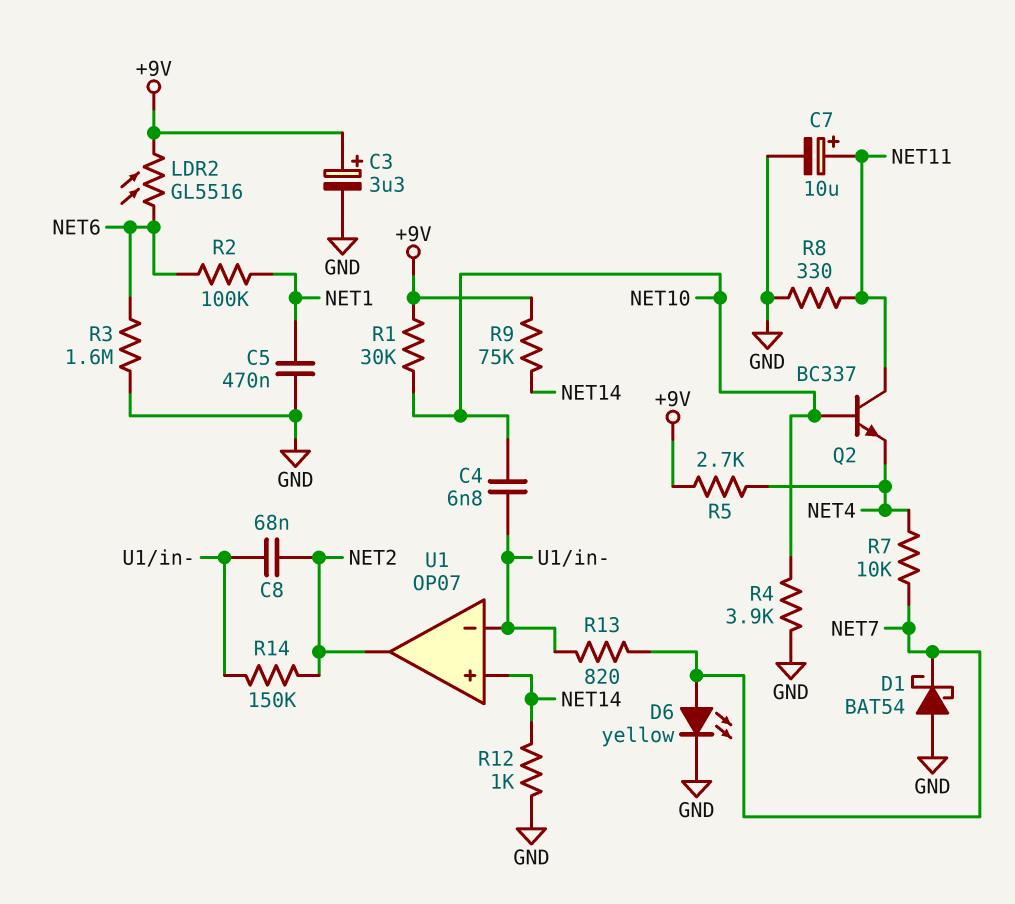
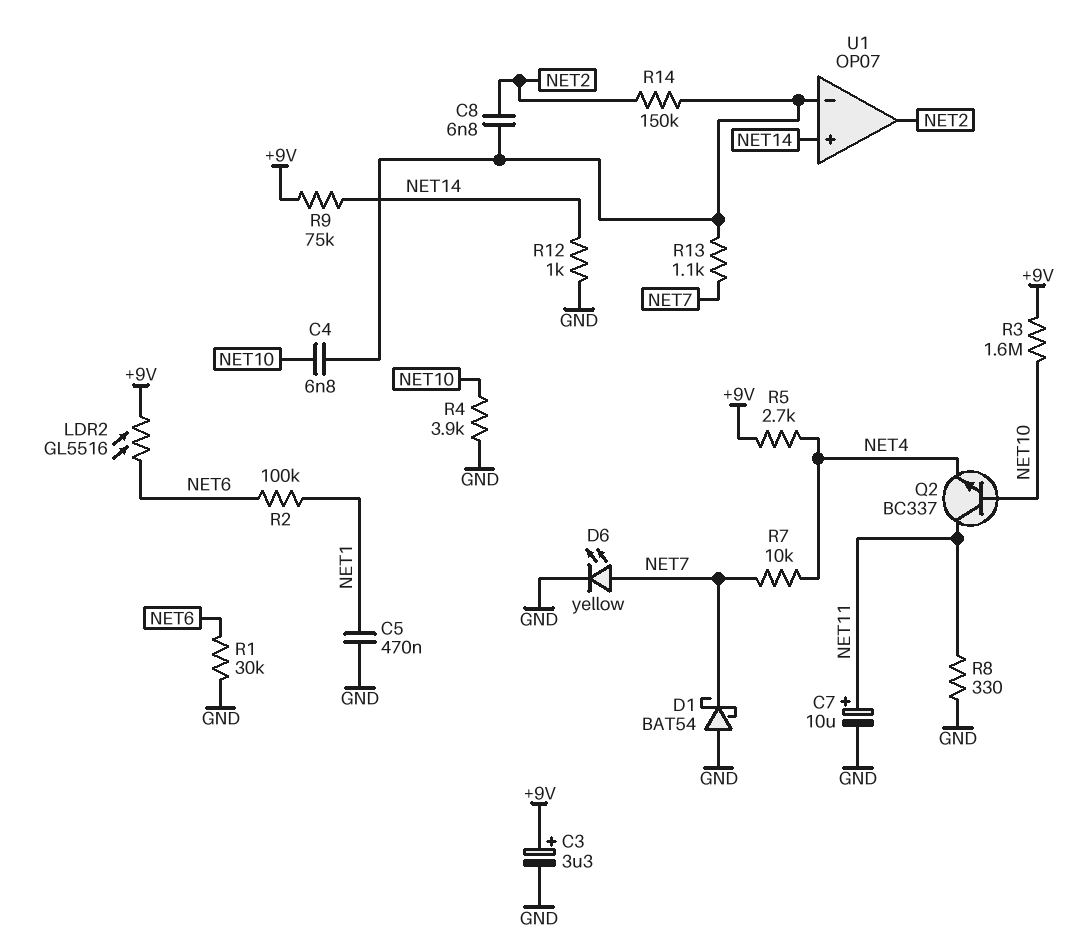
C8: 68nF (NET2, U1/in-) -> 6.8nF (NET2, U1/in-)
R1: 30k (+9V, NET10) -> 30k (GND, NET6)
R3: 1.6M (GND, NET6) -> 1.6M (+9V, NET10)
R13: 820 (NET7, U1/in-) -> 1.1k (NET7, U1/in-)

